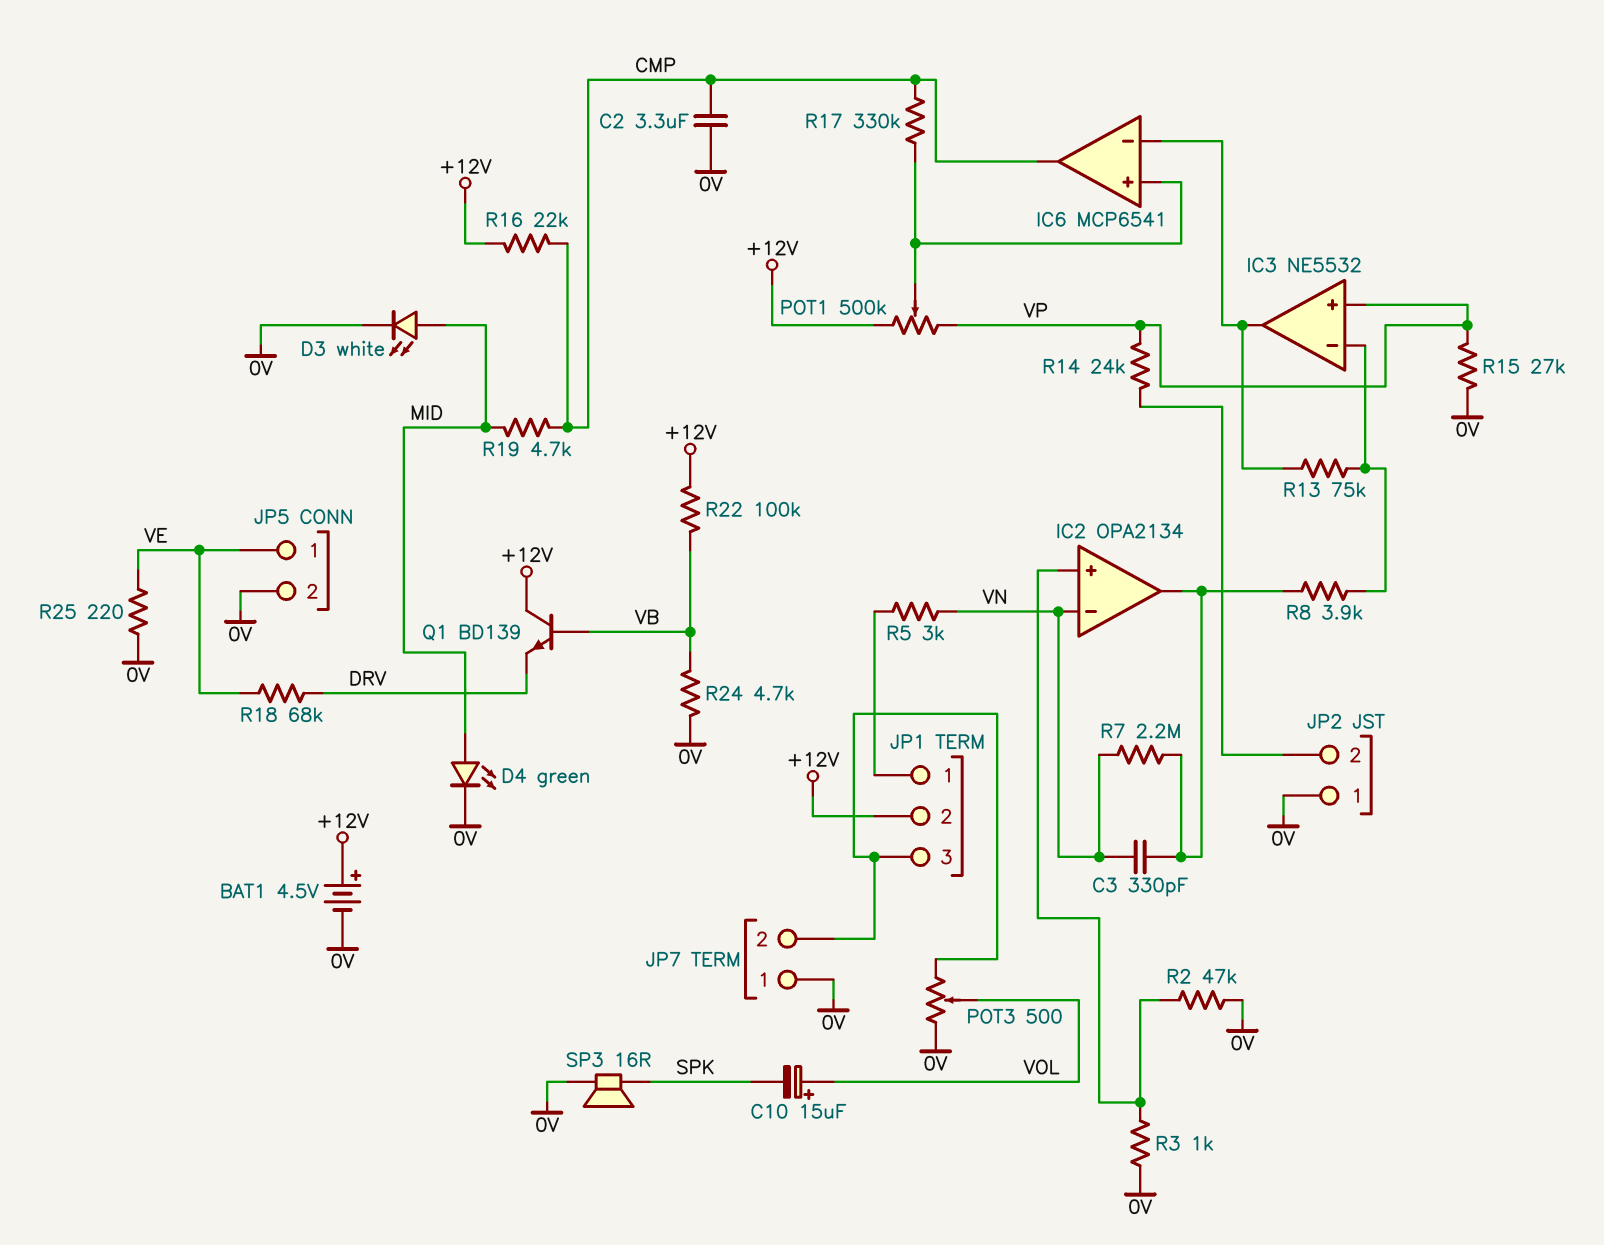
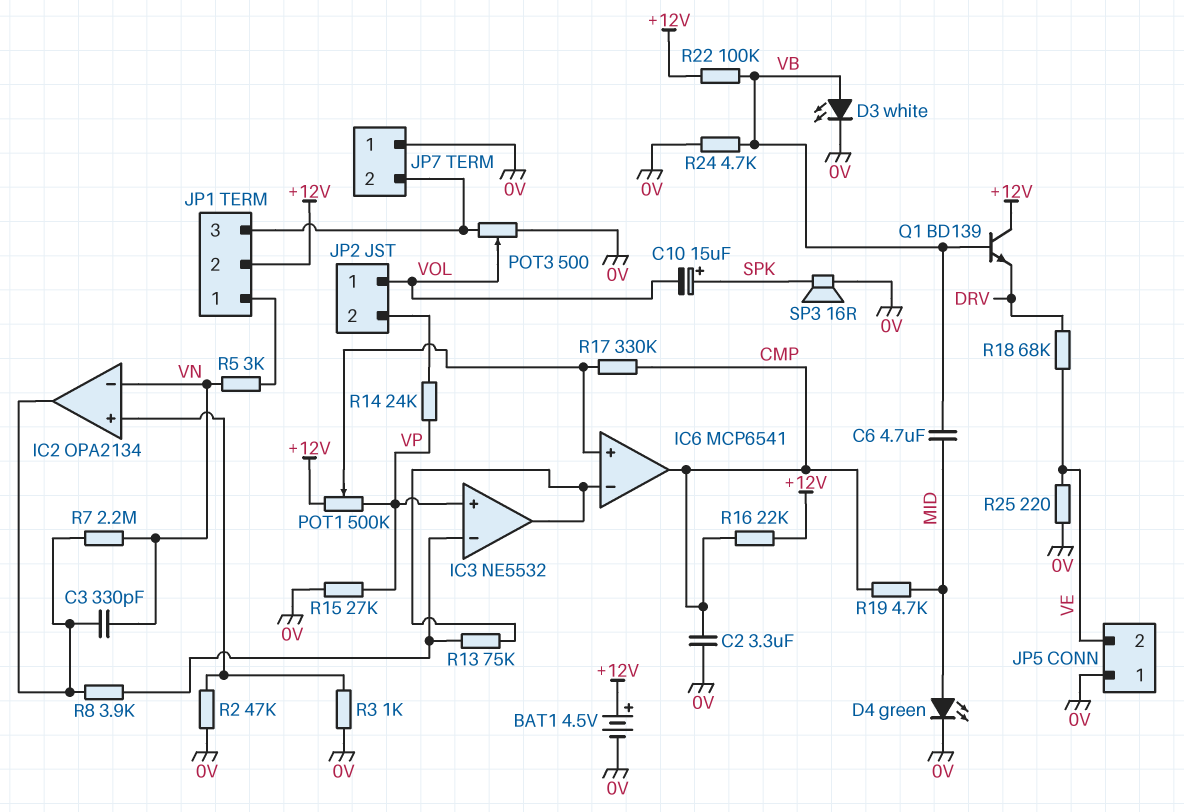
C6: none -> 4.7uF (MID, VB)
C10: 15uF (plus VOL, minus SPK) -> 15uF (plus SPK, minus VOL)
D3: LED white (A MID, K 0V) -> LED white (A VB, K 0V)
JP2 pin 1: 0V -> VOL
JP5 pin 1: VE -> 0V
JP5 pin 2: 0V -> VE

